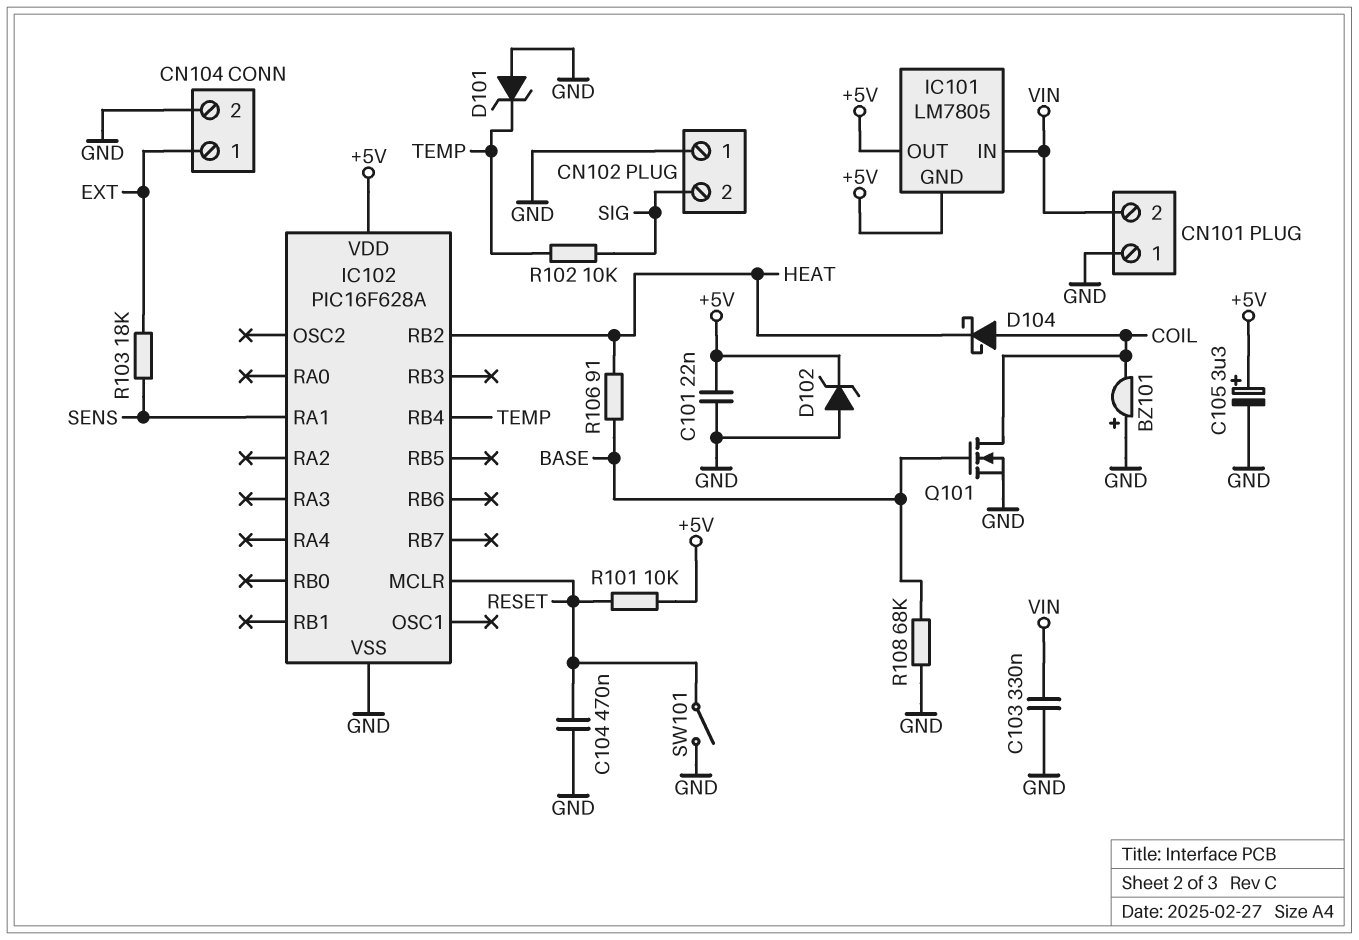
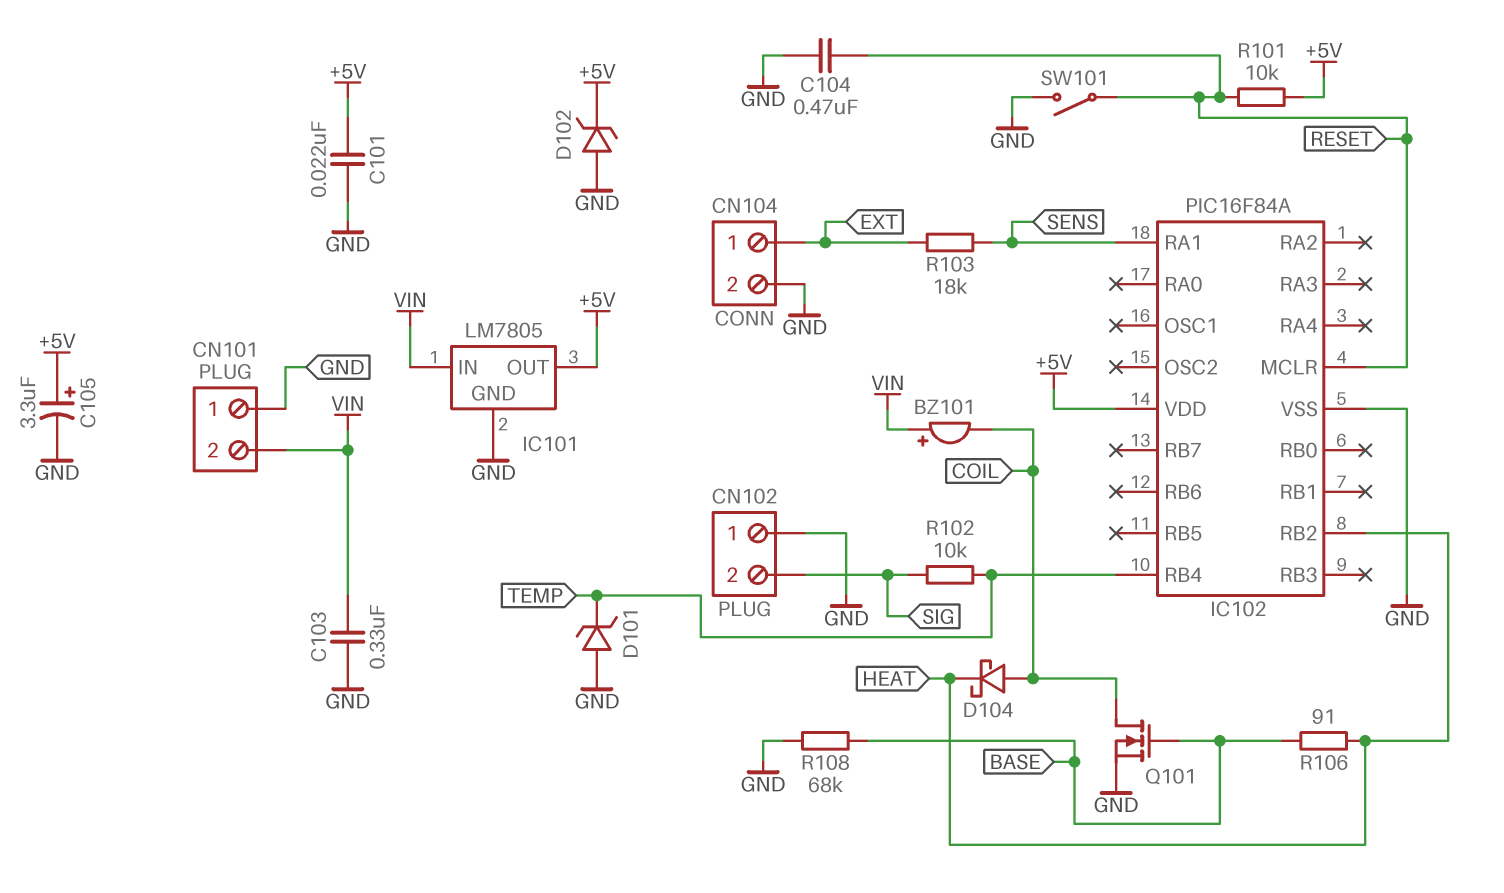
BZ101: buzzer (plus GND, minus COIL) -> buzzer (plus VIN, minus COIL)
IC101 pin GND: +5V -> GND
IC102: PIC16F628A -> PIC16F84A

